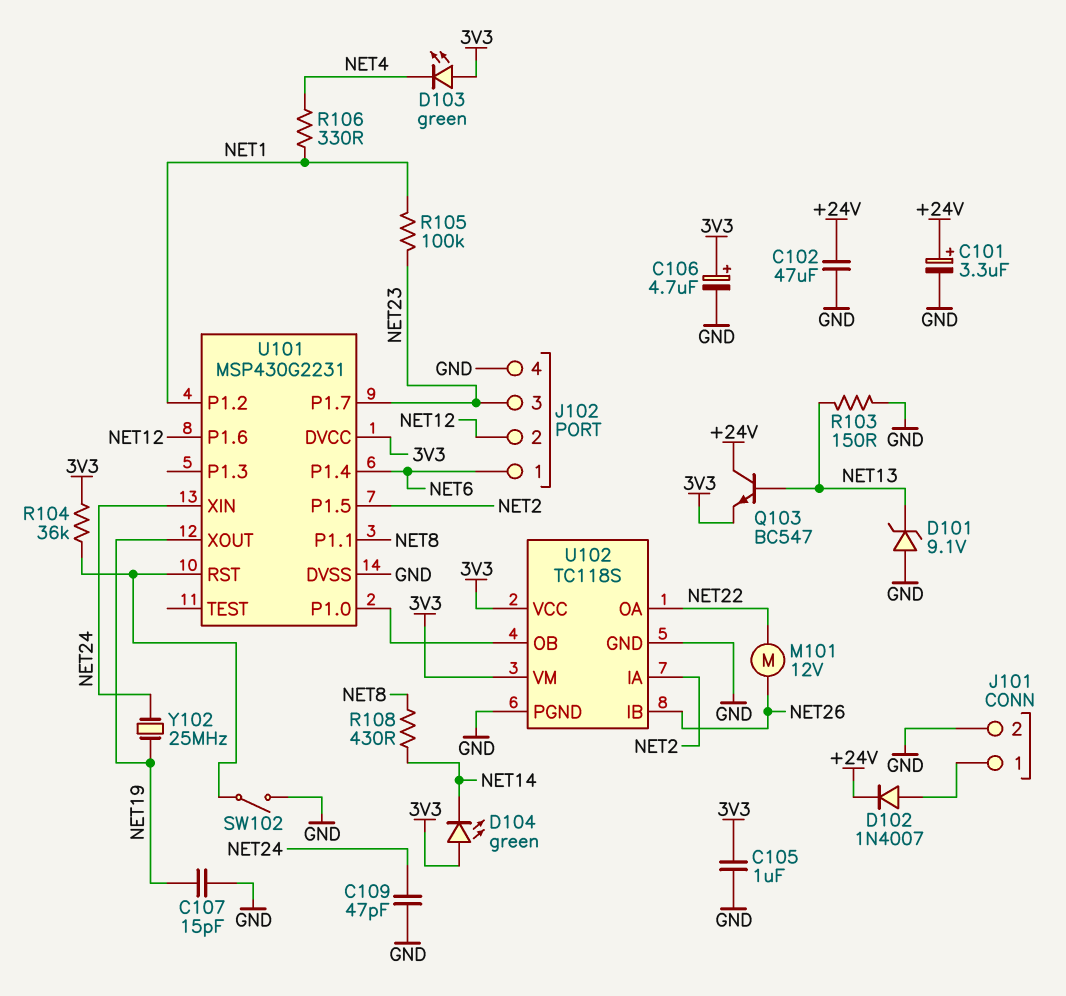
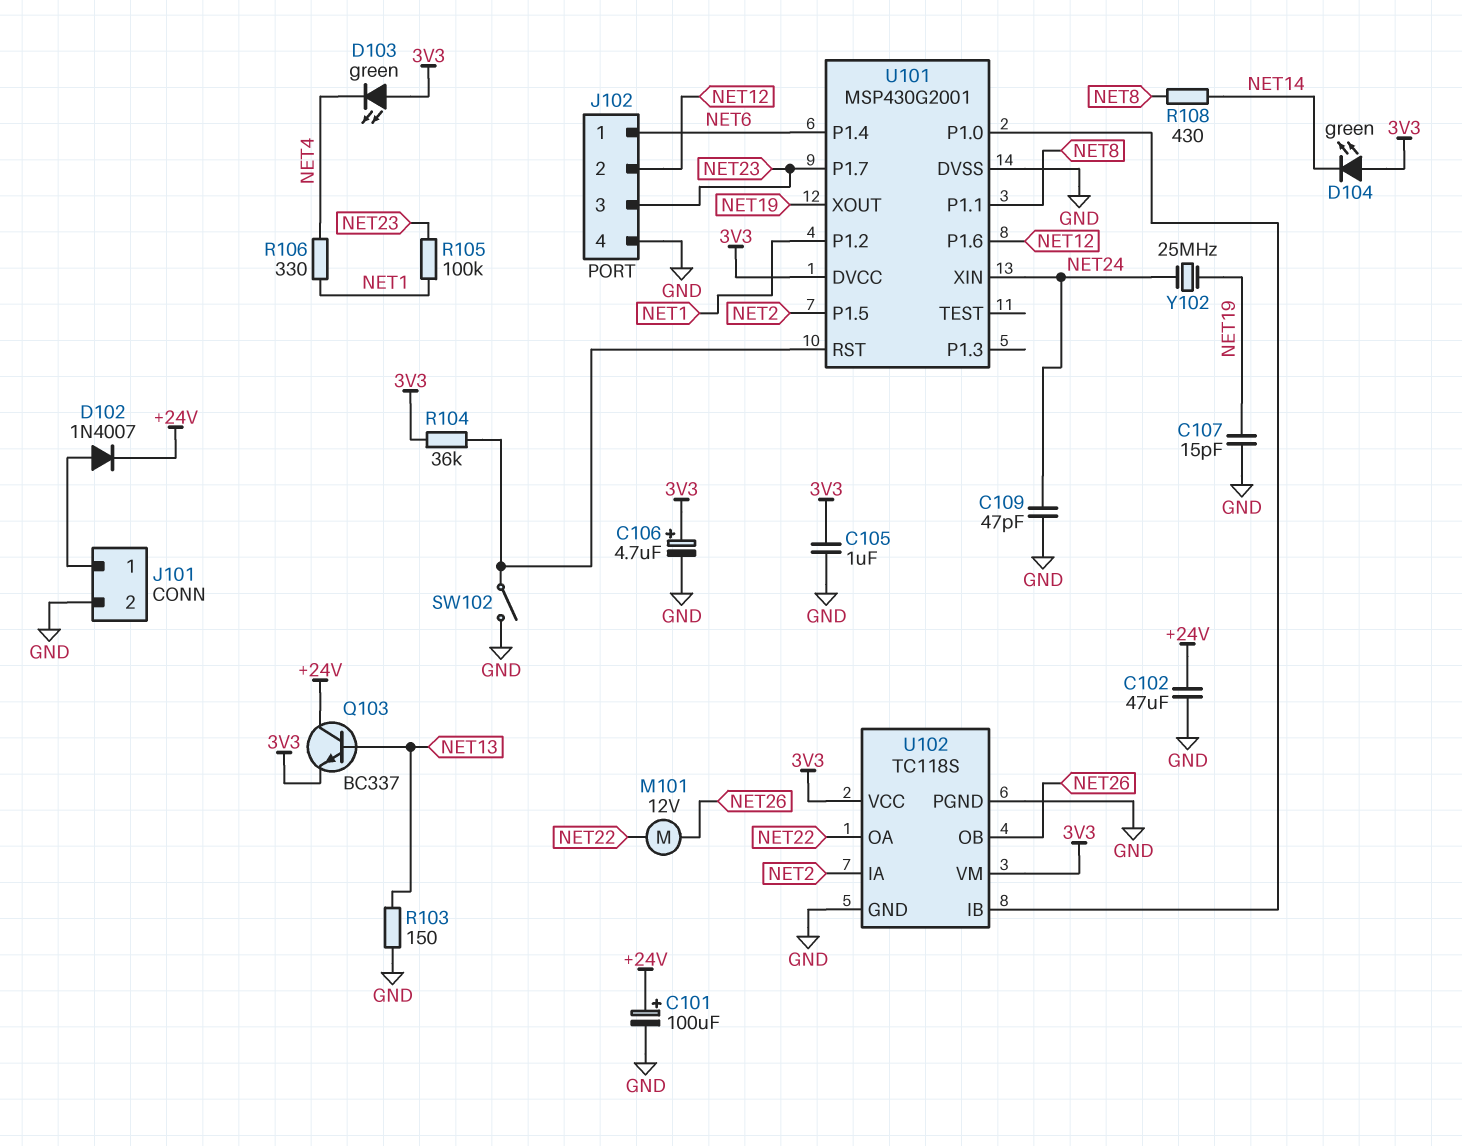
C101: 3.3uF (plus +24V, minus GND) -> 100uF (plus +24V, minus GND)
D101: zener 9.1V (A GND, K NET13) -> none
Q103: NPN BC547 (B NET13, C +24V, E 3V3) -> NPN BC337 (B NET13, C +24V, E 3V3)
U101: MSP430G2231 -> MSP430G2001
U102 pin IB: NET26 -> U101/P1.0
U102 pin OB: U101/P1.0 -> NET26

